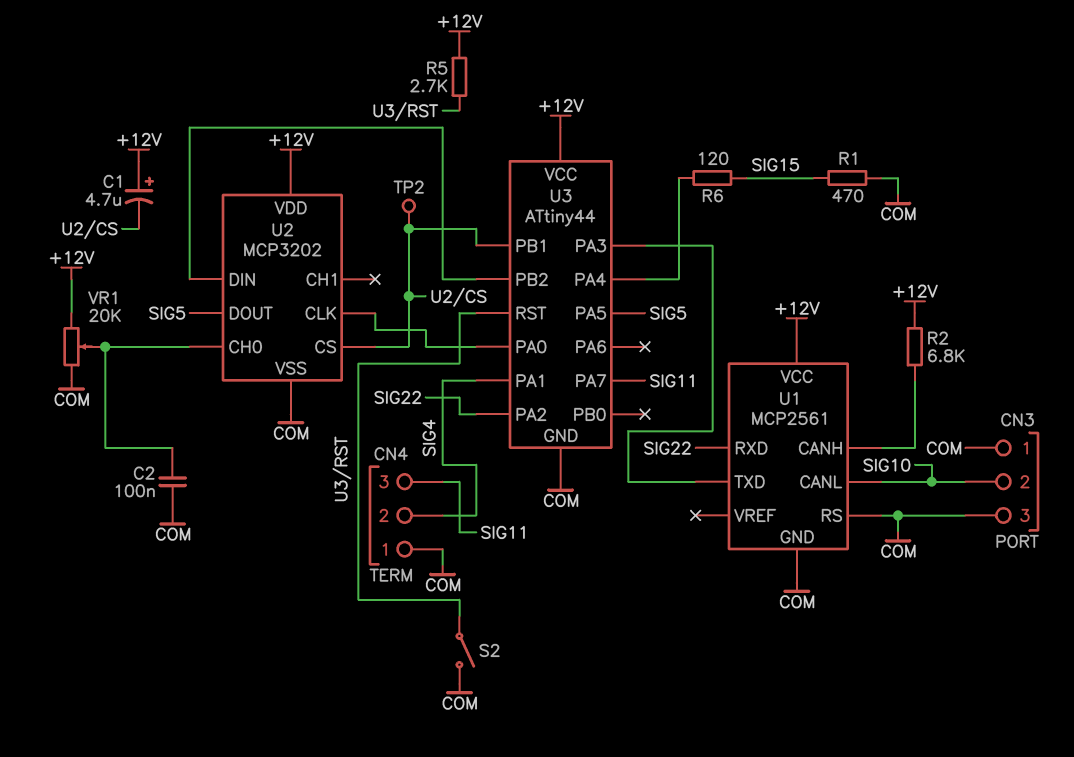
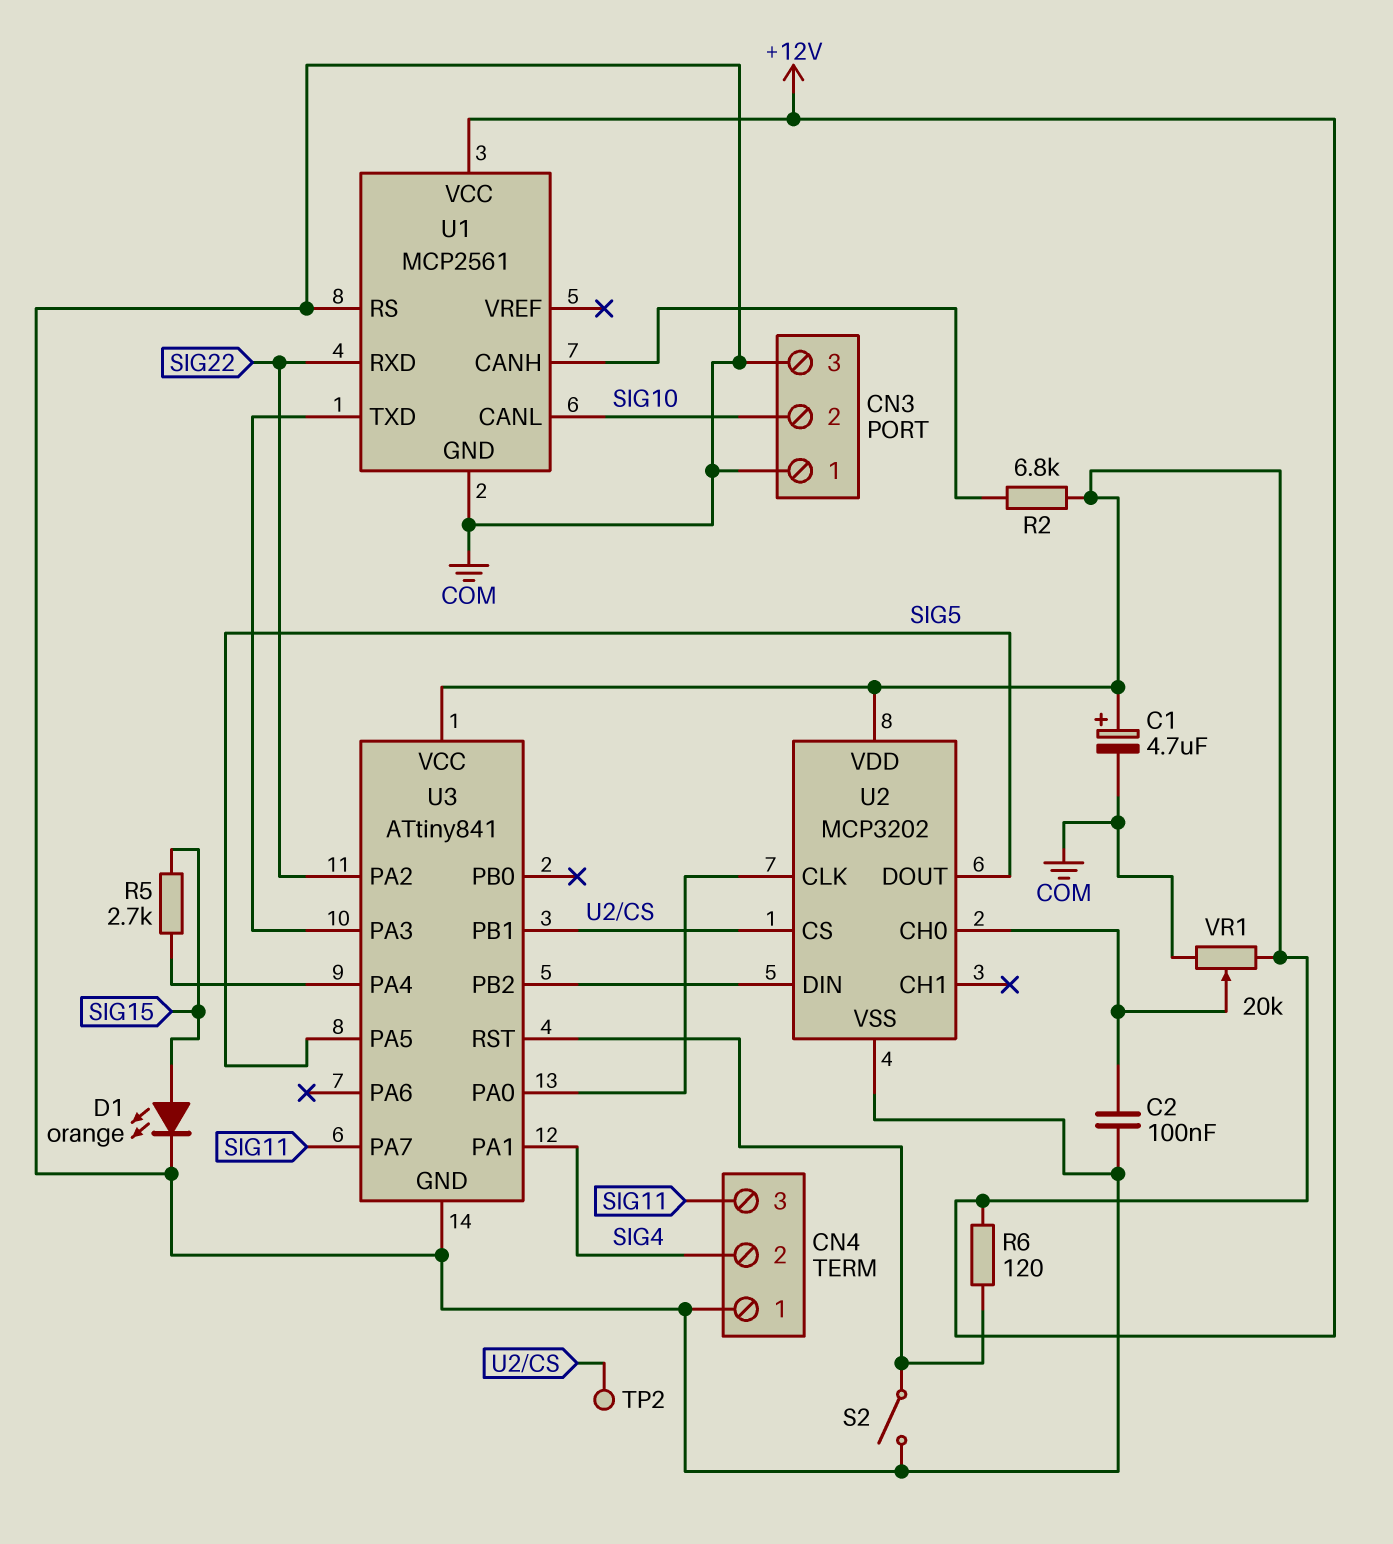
C1: 4.7uF (plus +12V, minus U2/CS) -> 4.7uF (plus +12V, minus COM)
D1: none -> LED orange (A SIG15, K COM)
R1: 470 (COM, SIG15) -> none
R5: 2.7k (+12V, U3/RST) -> 2.7k (SIG15, U3/PA4)
R6: 120 (SIG15, U3/PA4) -> 120 (+12V, U3/RST)
U3: ATtiny44 -> ATtiny841

